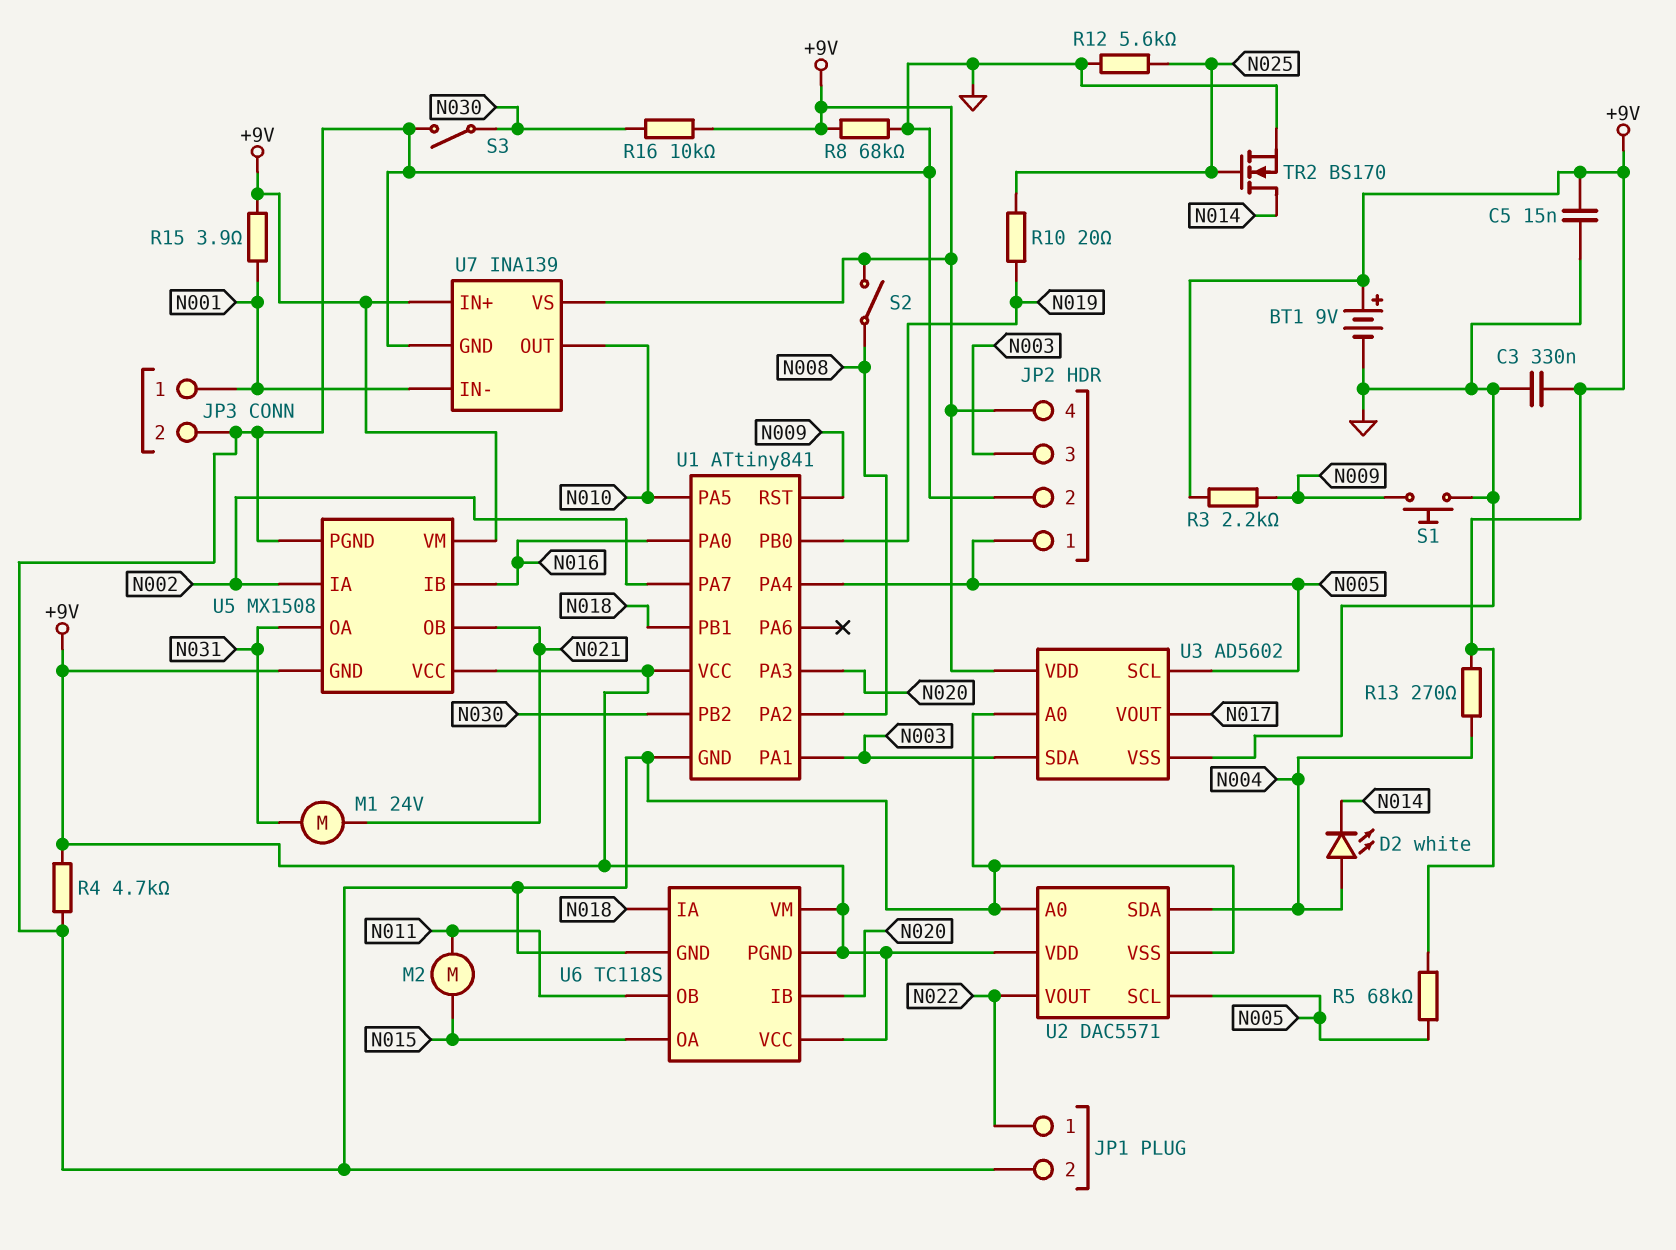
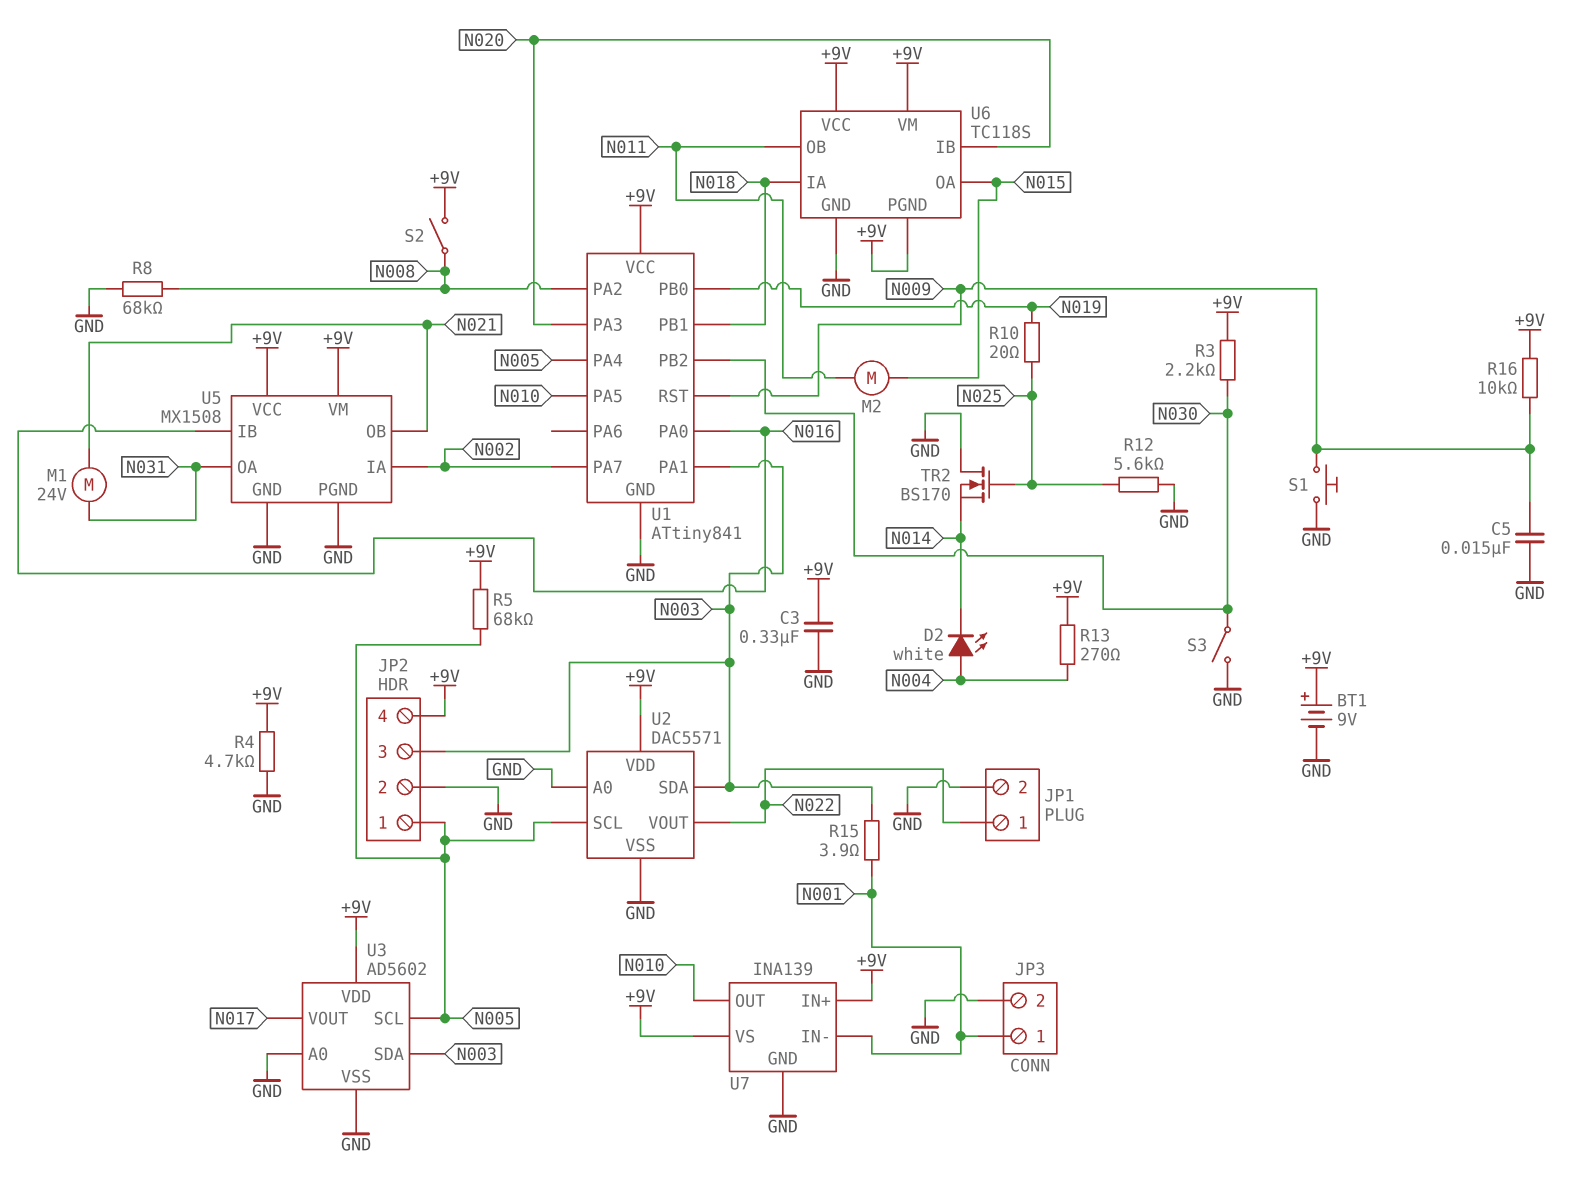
C5: 15nF (+9V, GND) -> 15nF (GND, N009)
R3: 2.2k (+9V, N009) -> 2.2k (+9V, N030)
R8: 68k (+9V, GND) -> 68k (GND, N008)
R15: 3.9 (+9V, N001) -> 3.9 (N001, N003)
R16: 10k (+9V, N030) -> 10k (+9V, N009)
TR2: NMOS BS170 (G N025, D N014, S GND) -> NMOS BS170 (G N025, D GND, S N014)
U2 pin SDA: N004 -> N003
U5 pin GND: +9V -> GND

